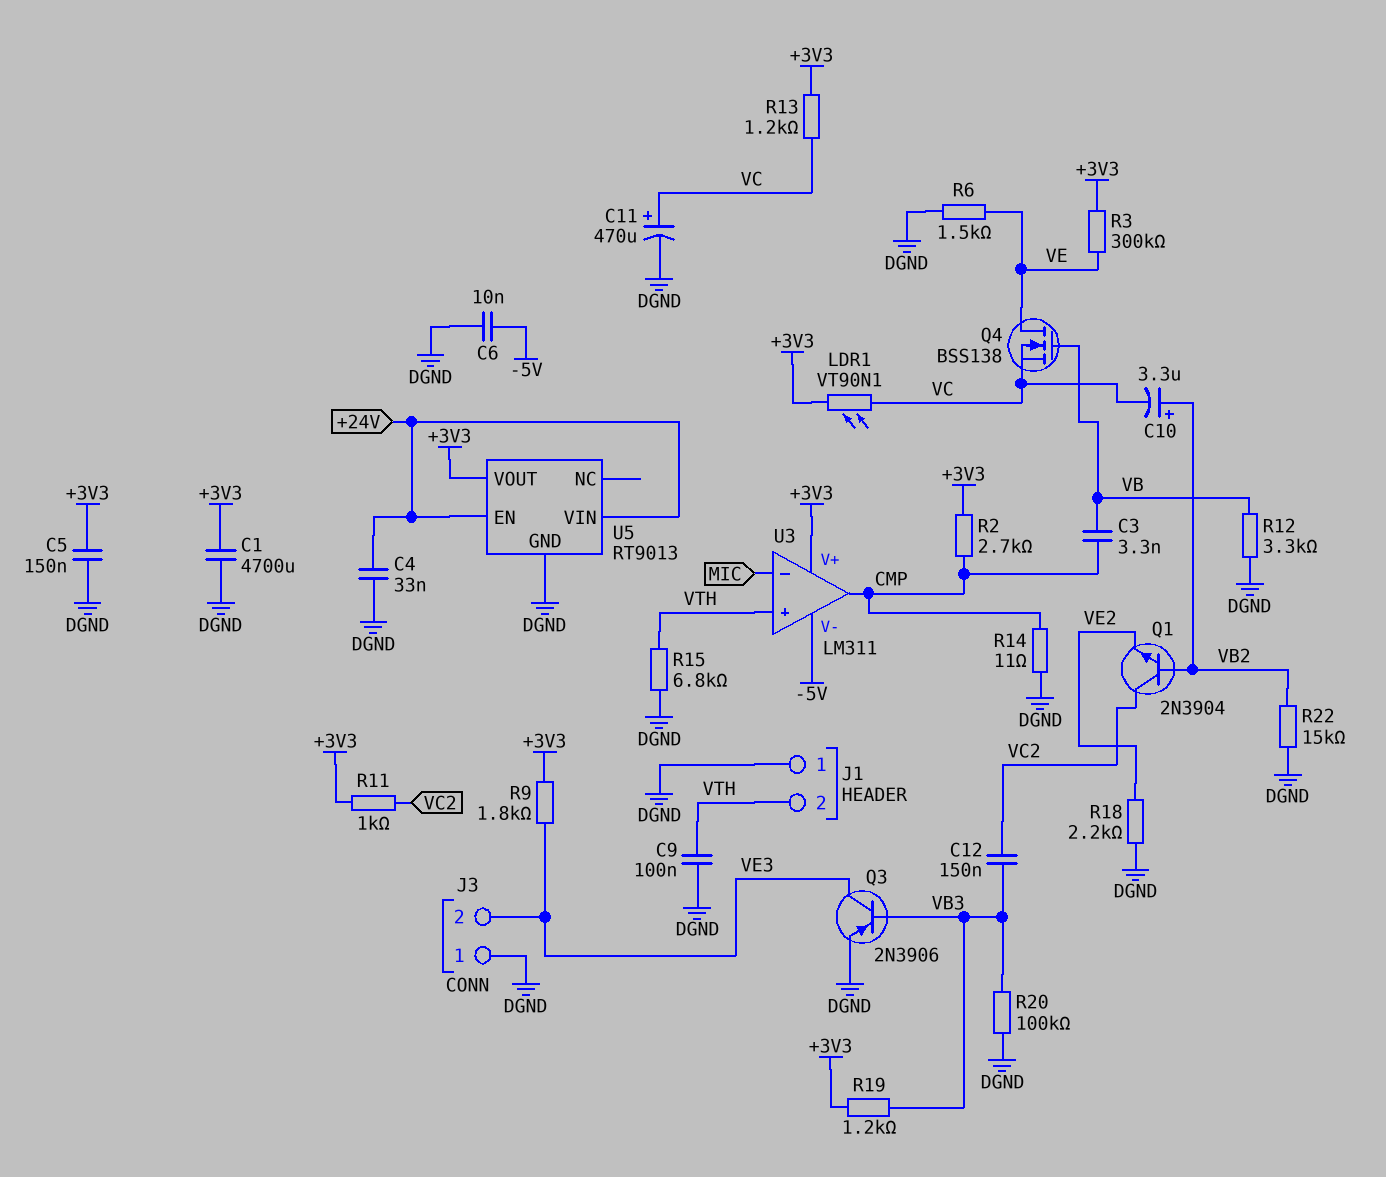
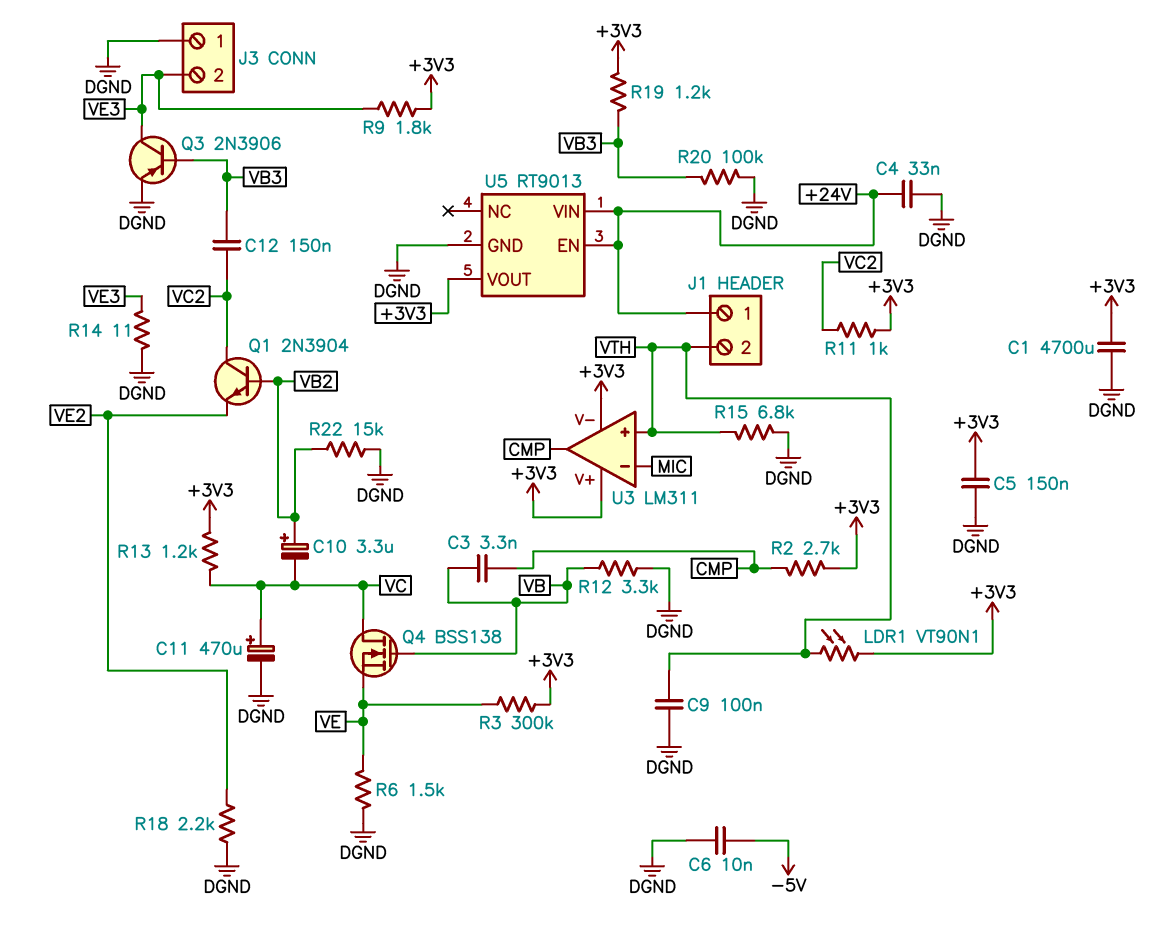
J1 pin 1: DGND -> +24V
LDR1: VT90N1 (+3V3, VC) -> VT90N1 (+3V3, VTH)
Q4: NMOS BSS138 (G VB, D VE, S VC) -> NMOS BSS138 (G VB, D VC, S VE)
R14: 11 (CMP, DGND) -> 11 (DGND, VE3)
U3 pin V-: -5V -> +3V3

